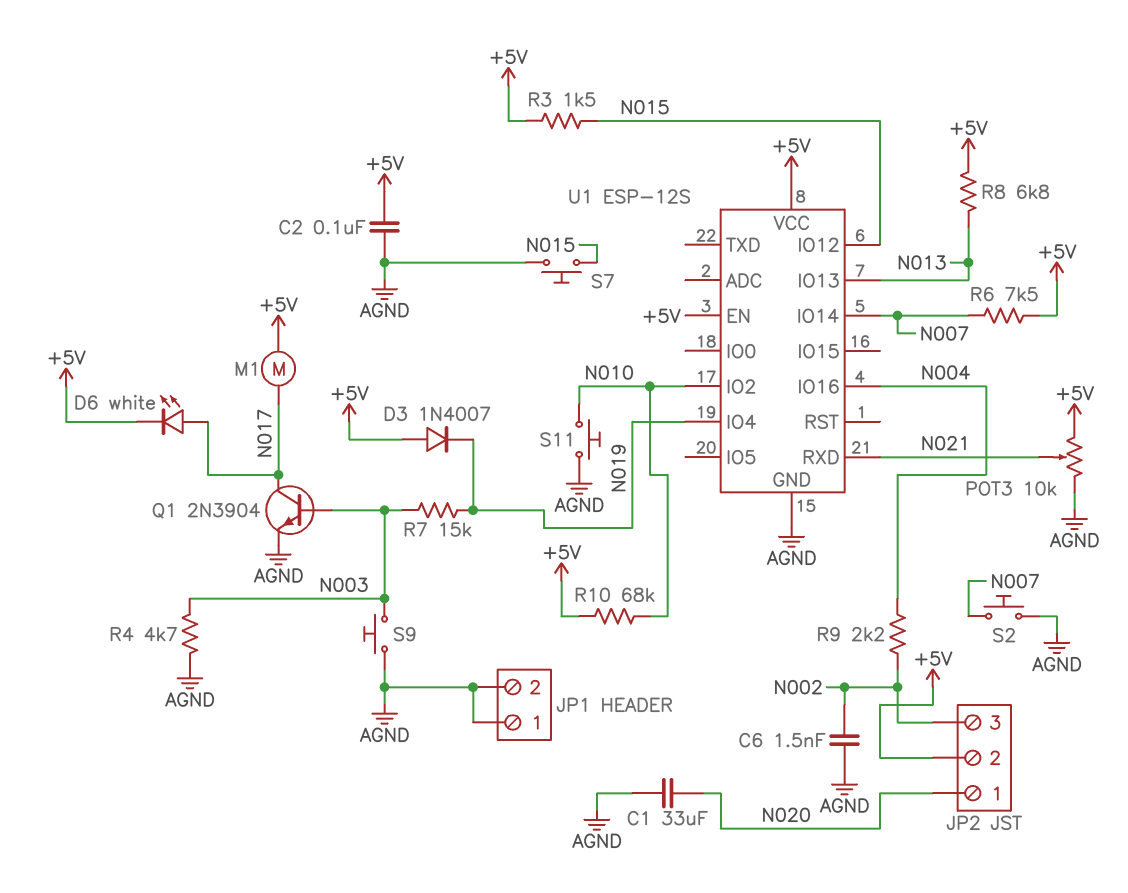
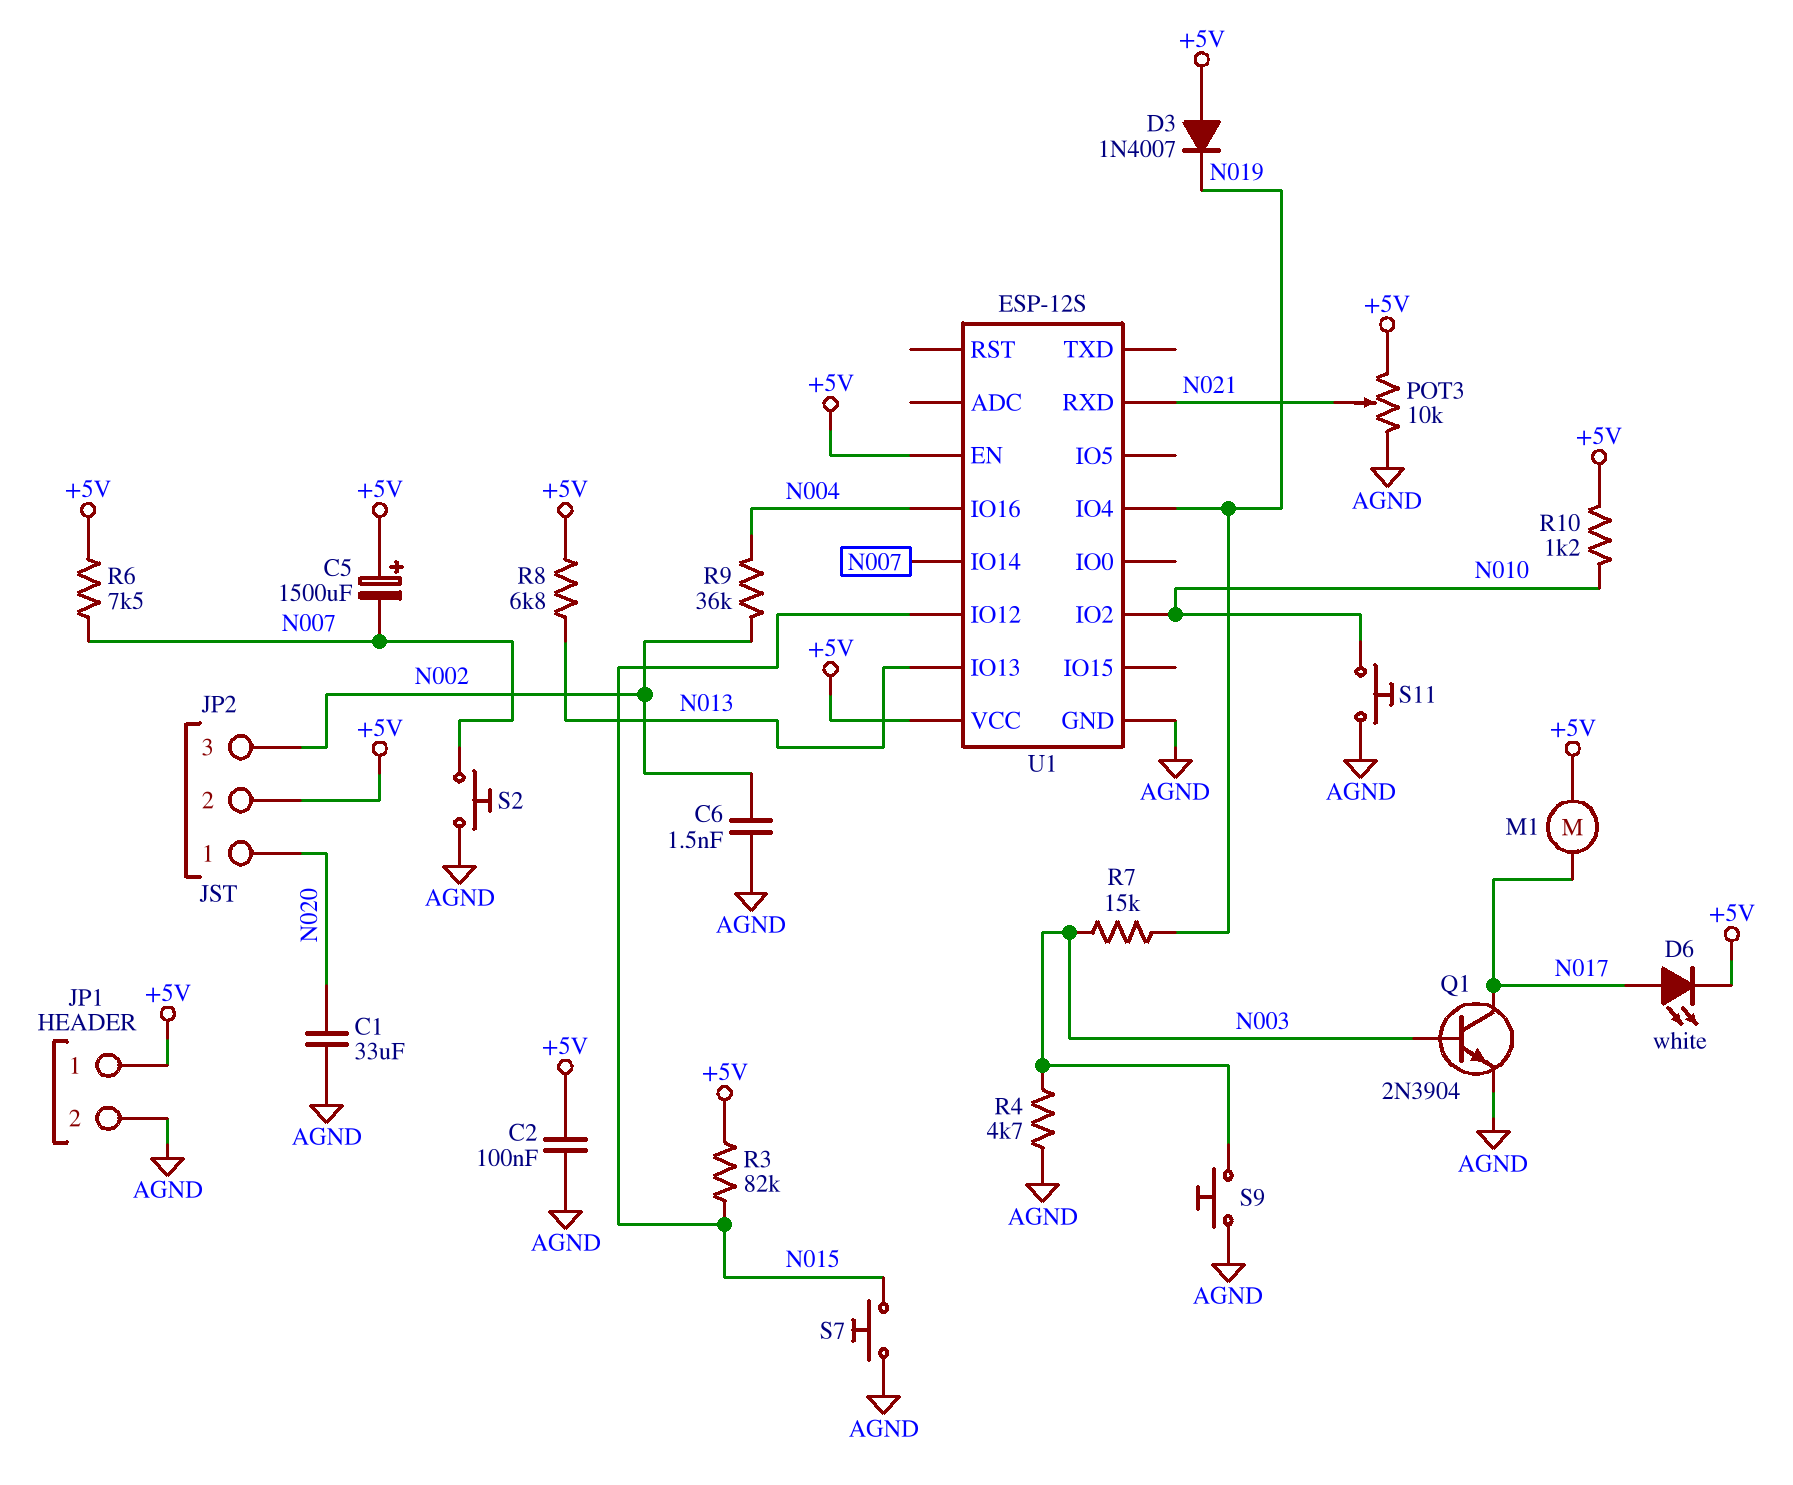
C5: none -> 1500uF (plus +5V, minus N007)
JP1 pin 1: AGND -> +5V
R3: 1.5k (+5V, N015) -> 82k (+5V, N015)
R9: 2.2k (N002, N004) -> 36k (N002, N004)
R10: 68k (+5V, N010) -> 1.2k (+5V, N010)

